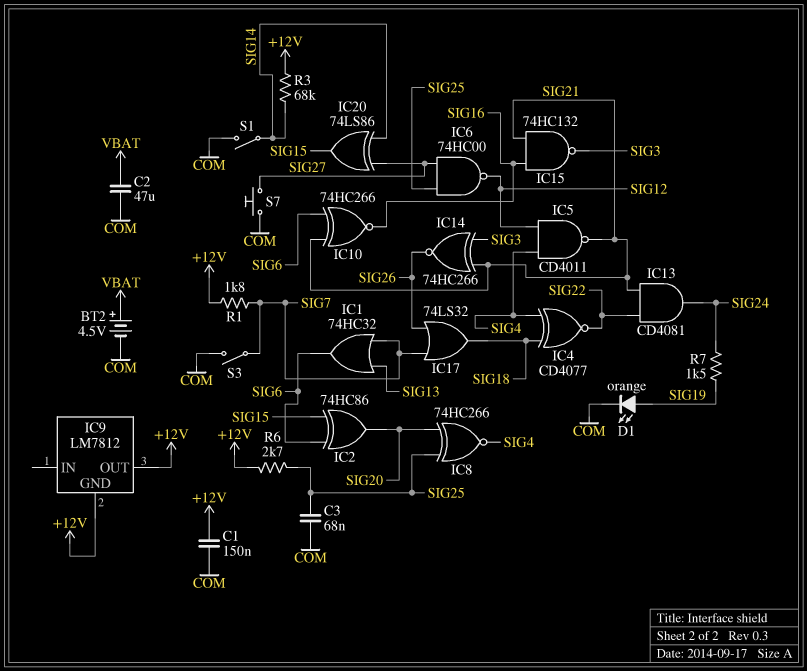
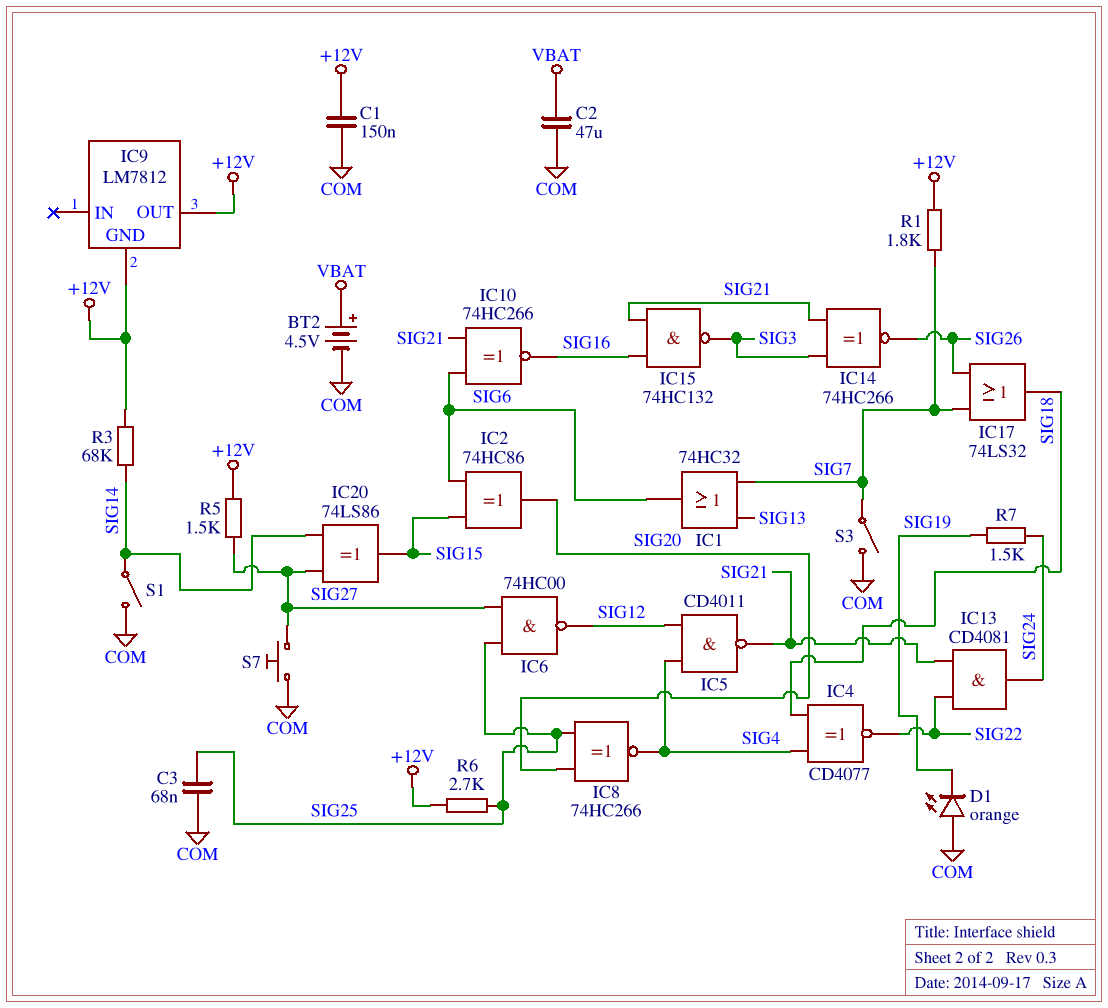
D1: LED orange (A SIG19, K COM) -> LED orange (A COM, K SIG19)
R5: none -> 1.5k (+12V, SIG27)

